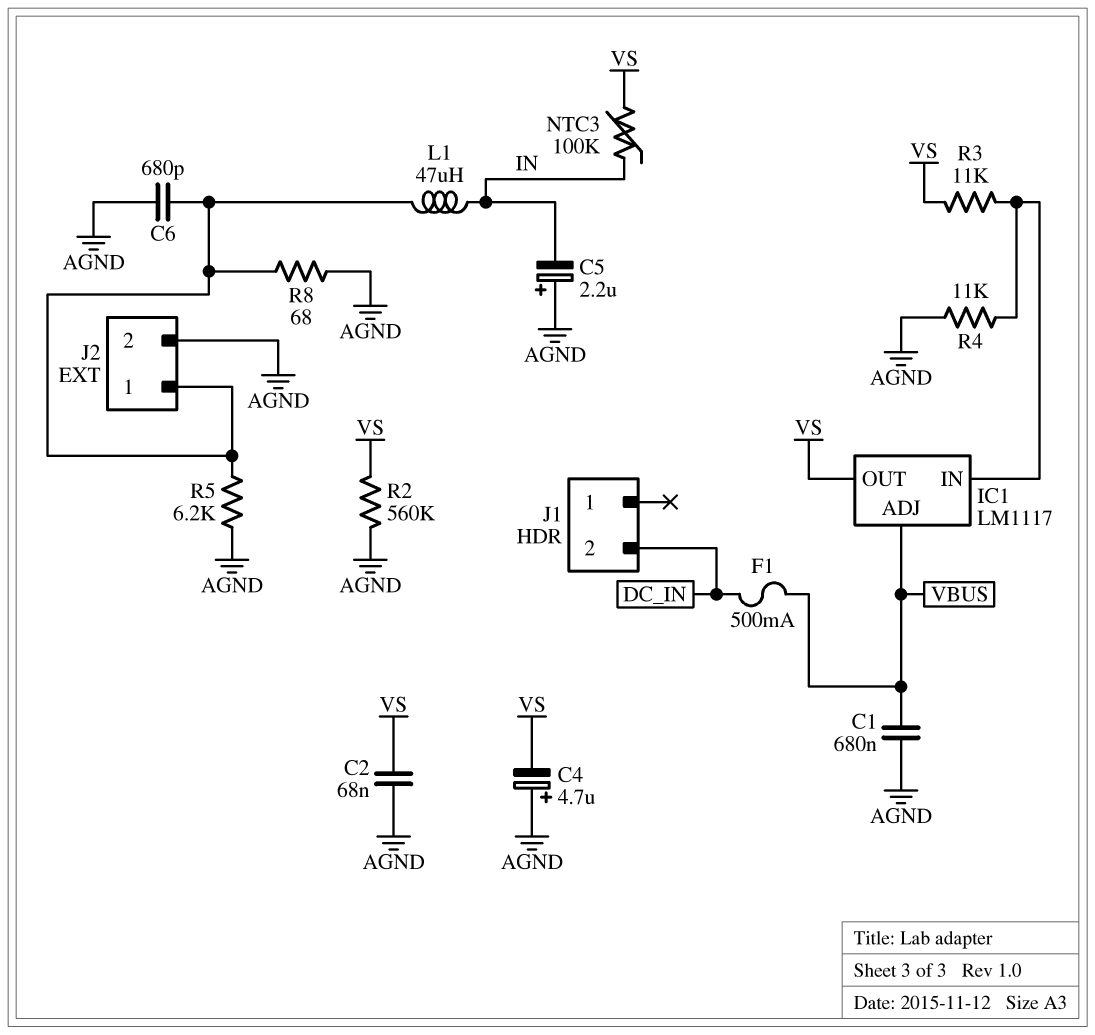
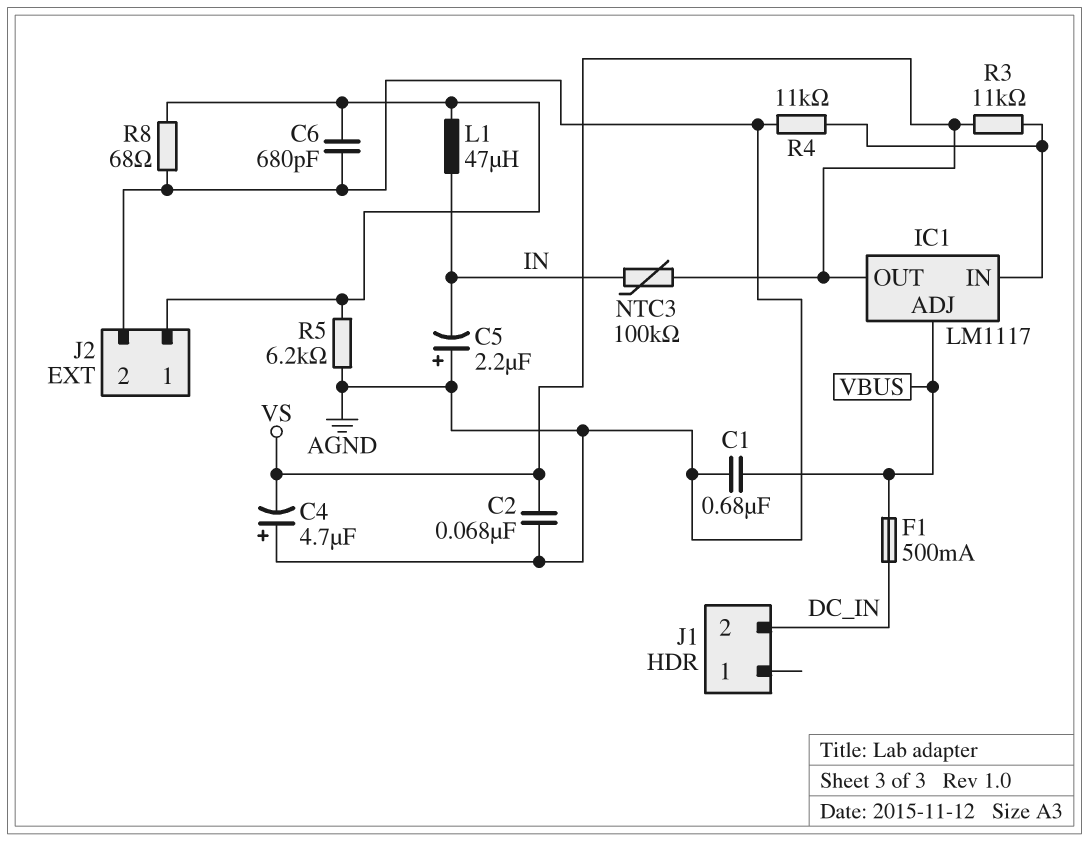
R2: 560k (AGND, VS) -> none

